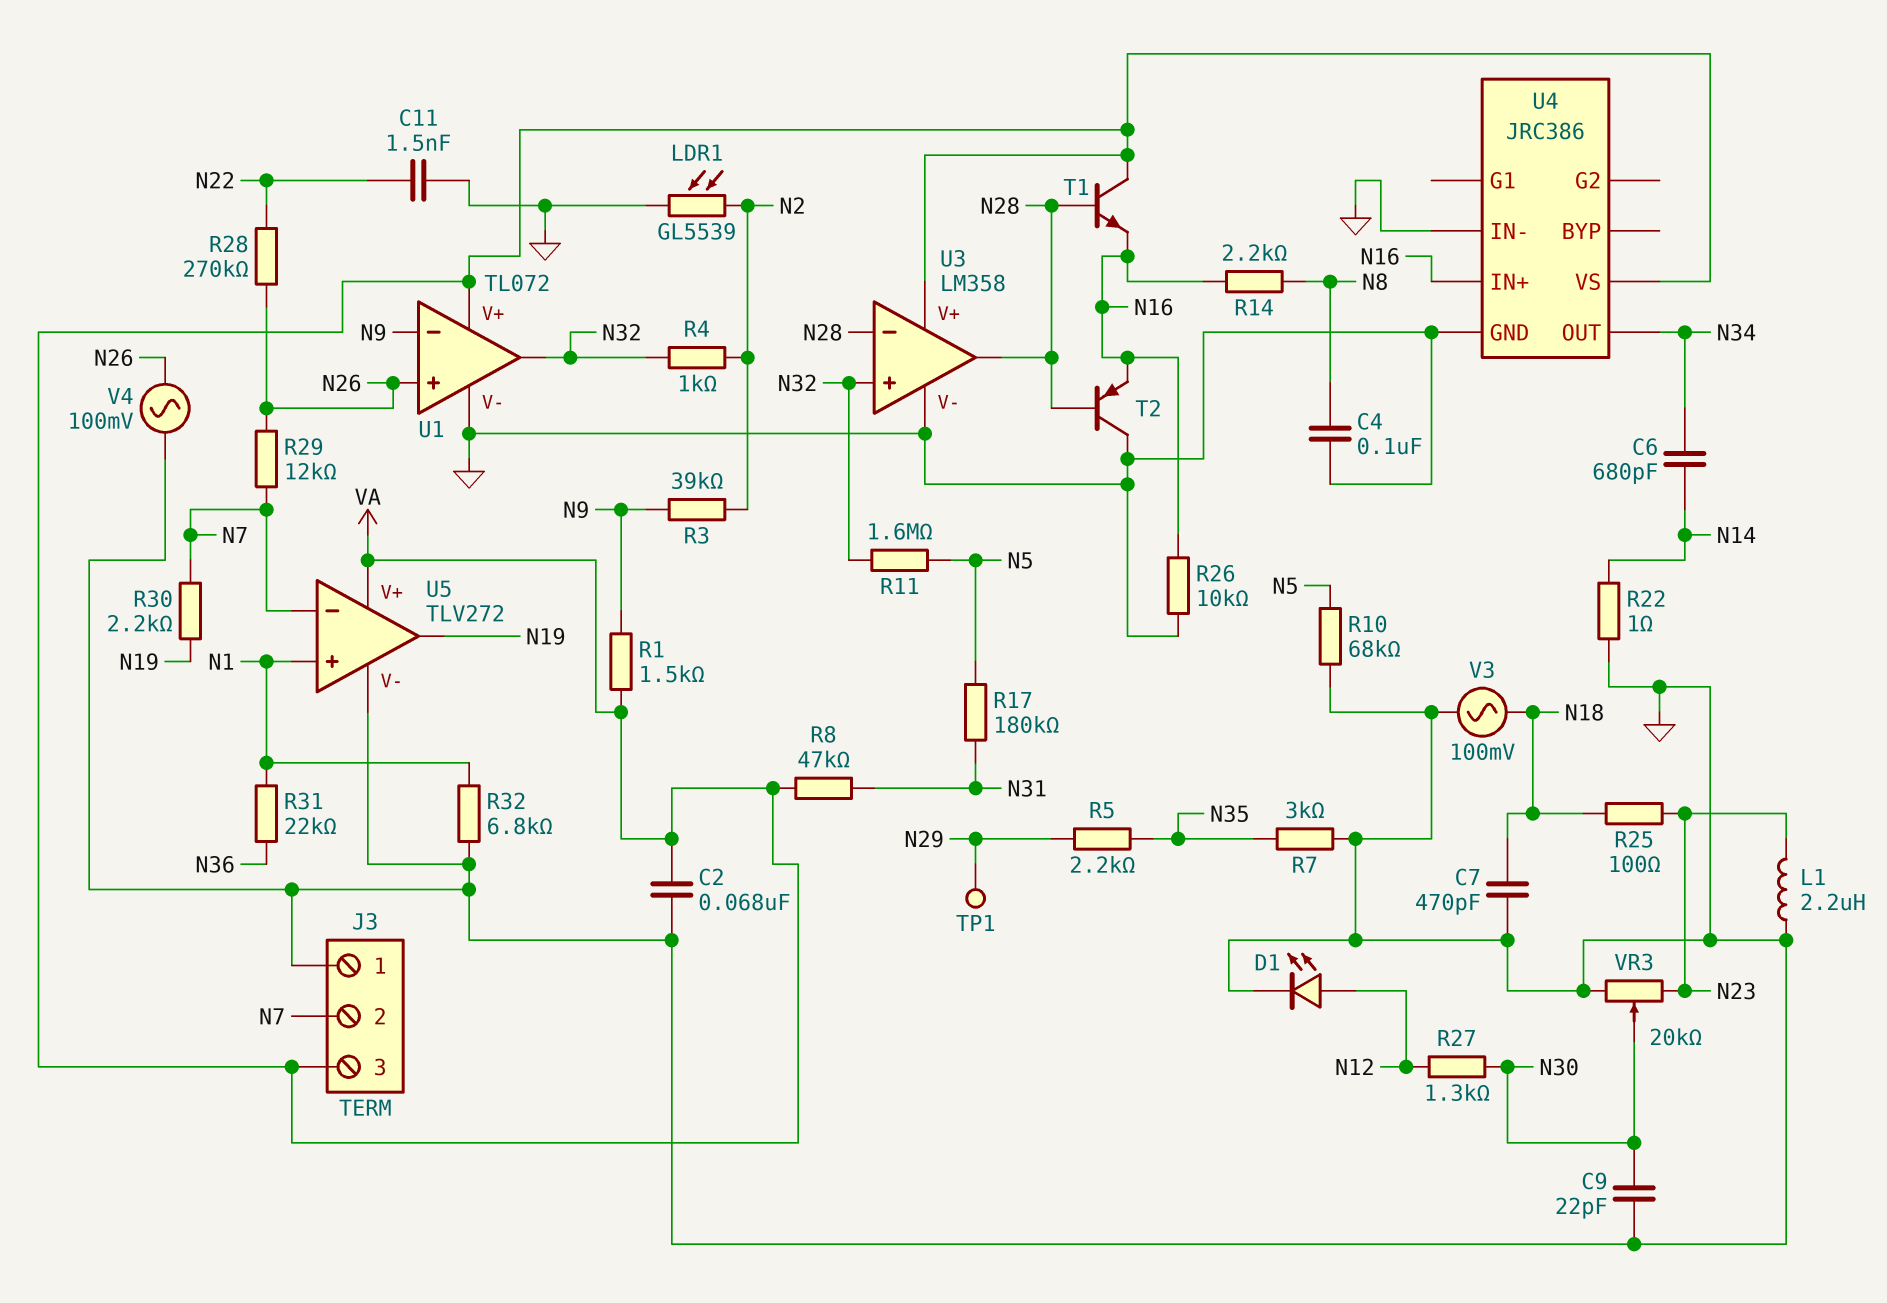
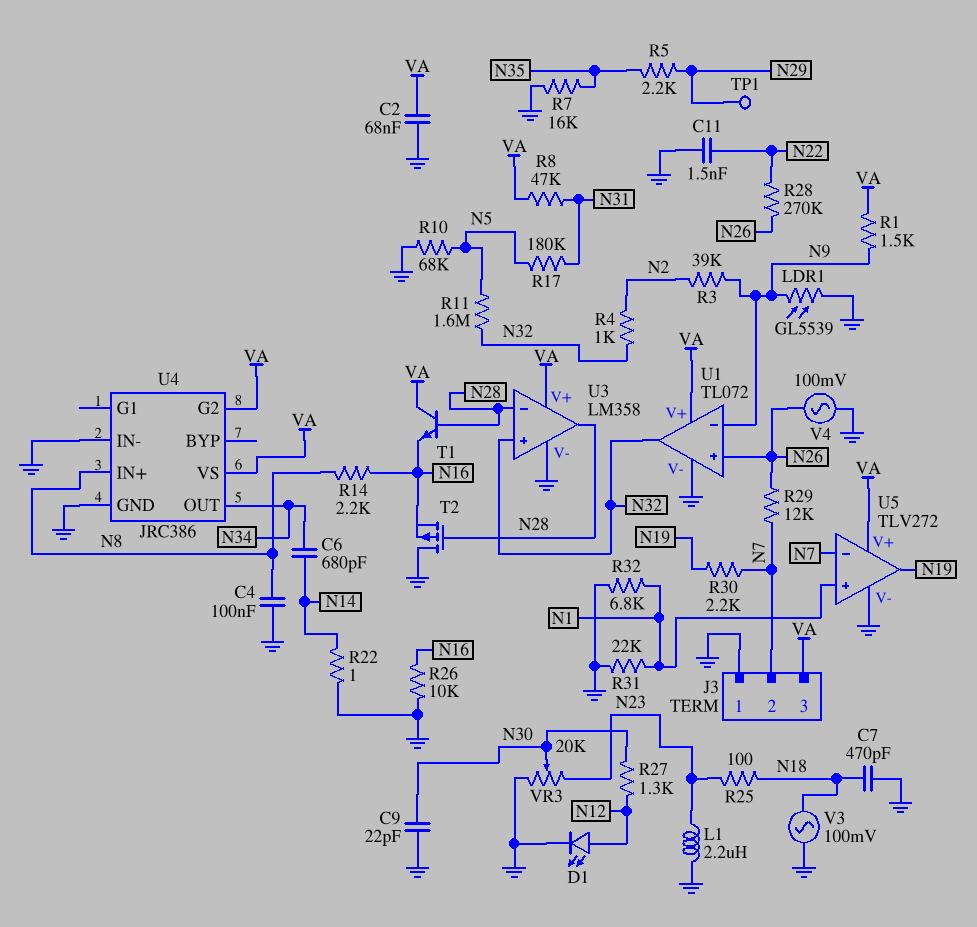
LDR1: GL5539 (GND, N2) -> GL5539 (GND, N9)
R7: 3k (GND, N35) -> 16k (GND, N35)
R31: 22k (N1, N36) -> 22k (GND, N1)
T2: PNP (B N28, C GND, E N16) -> PMOS (G N28, D GND, S N16)
U4 pin G2: none -> VA
U4 pin IN+: N16 -> N8

